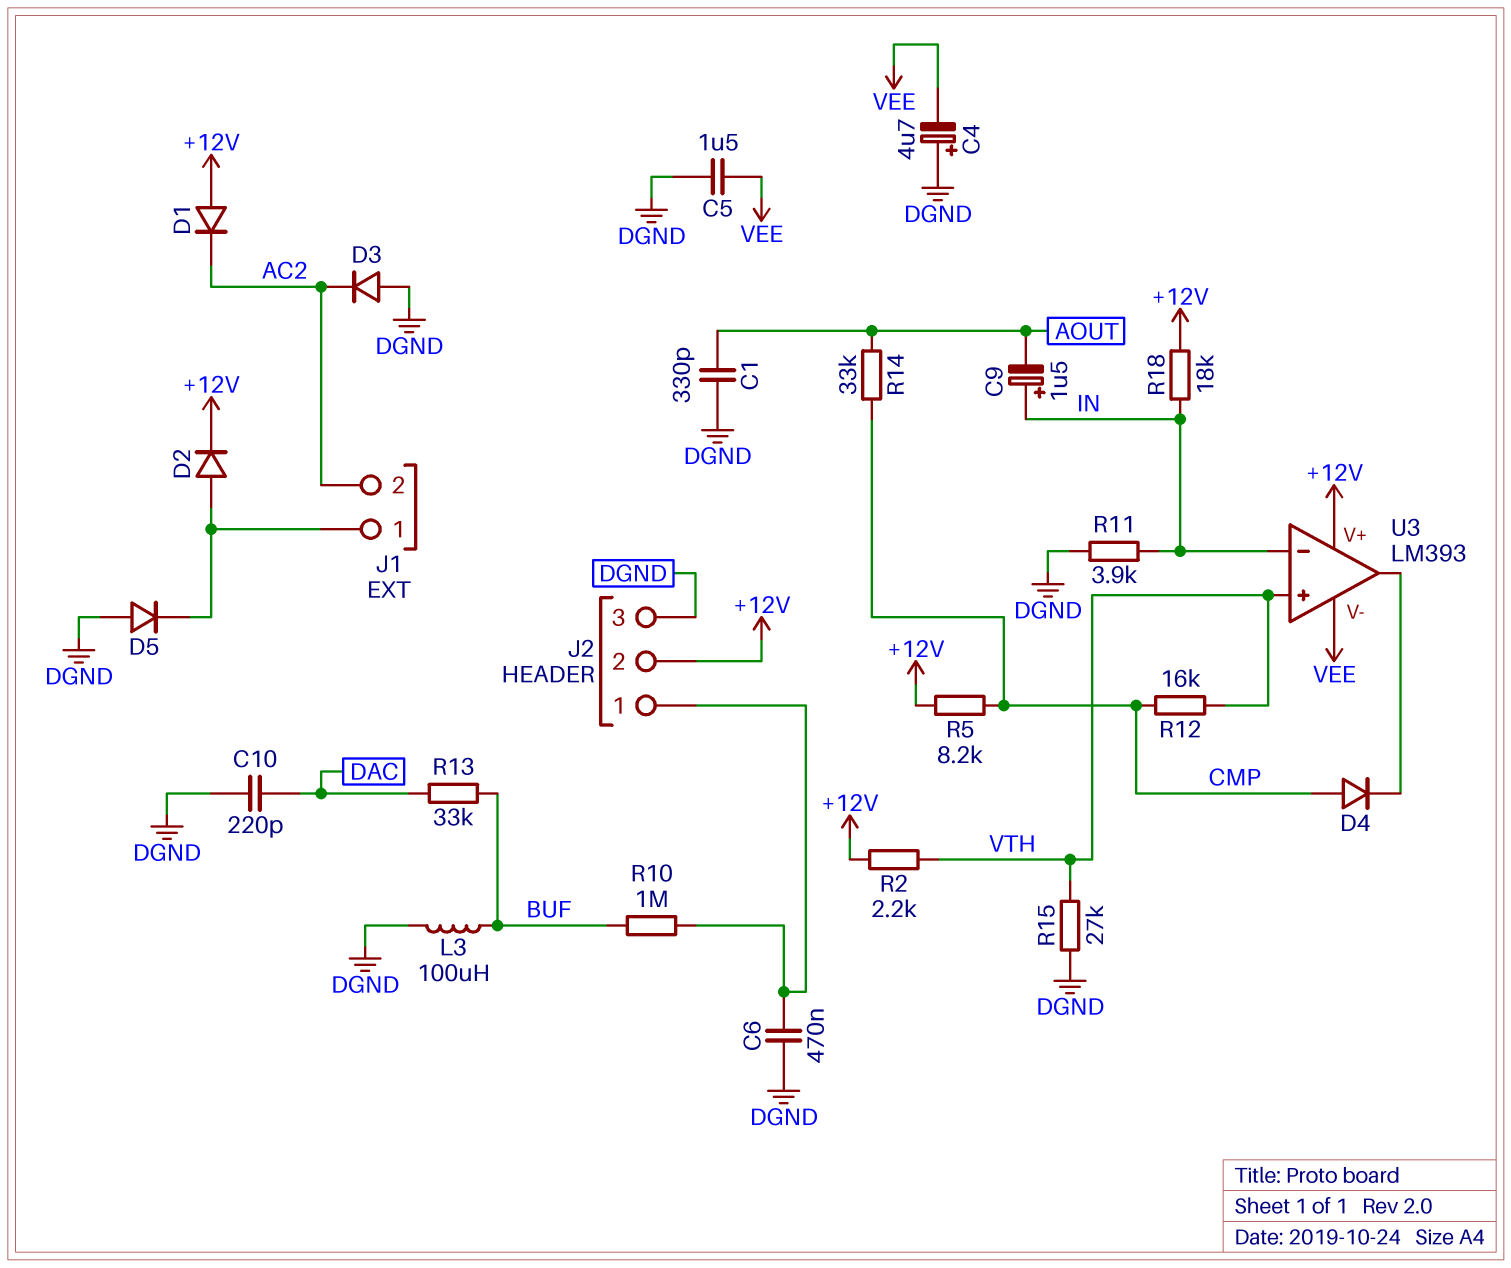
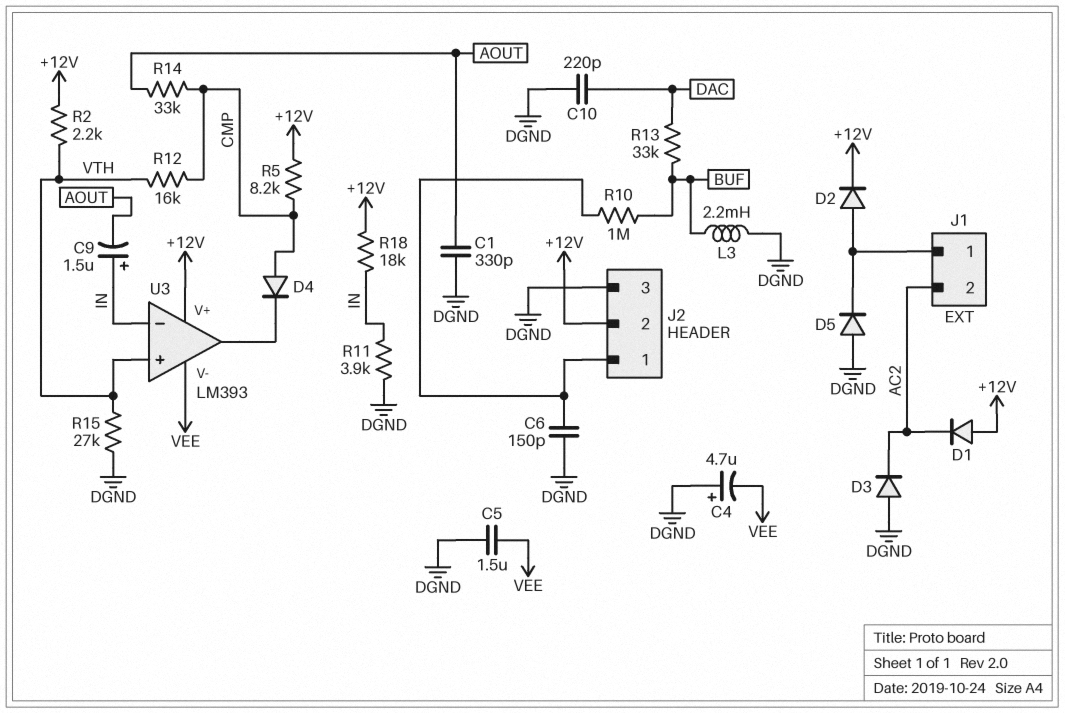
C6: 470nF (DGND, J2/1) -> 150pF (DGND, J2/1)
L3: 100uH (BUF, DGND) -> 2.2mH (BUF, DGND)

